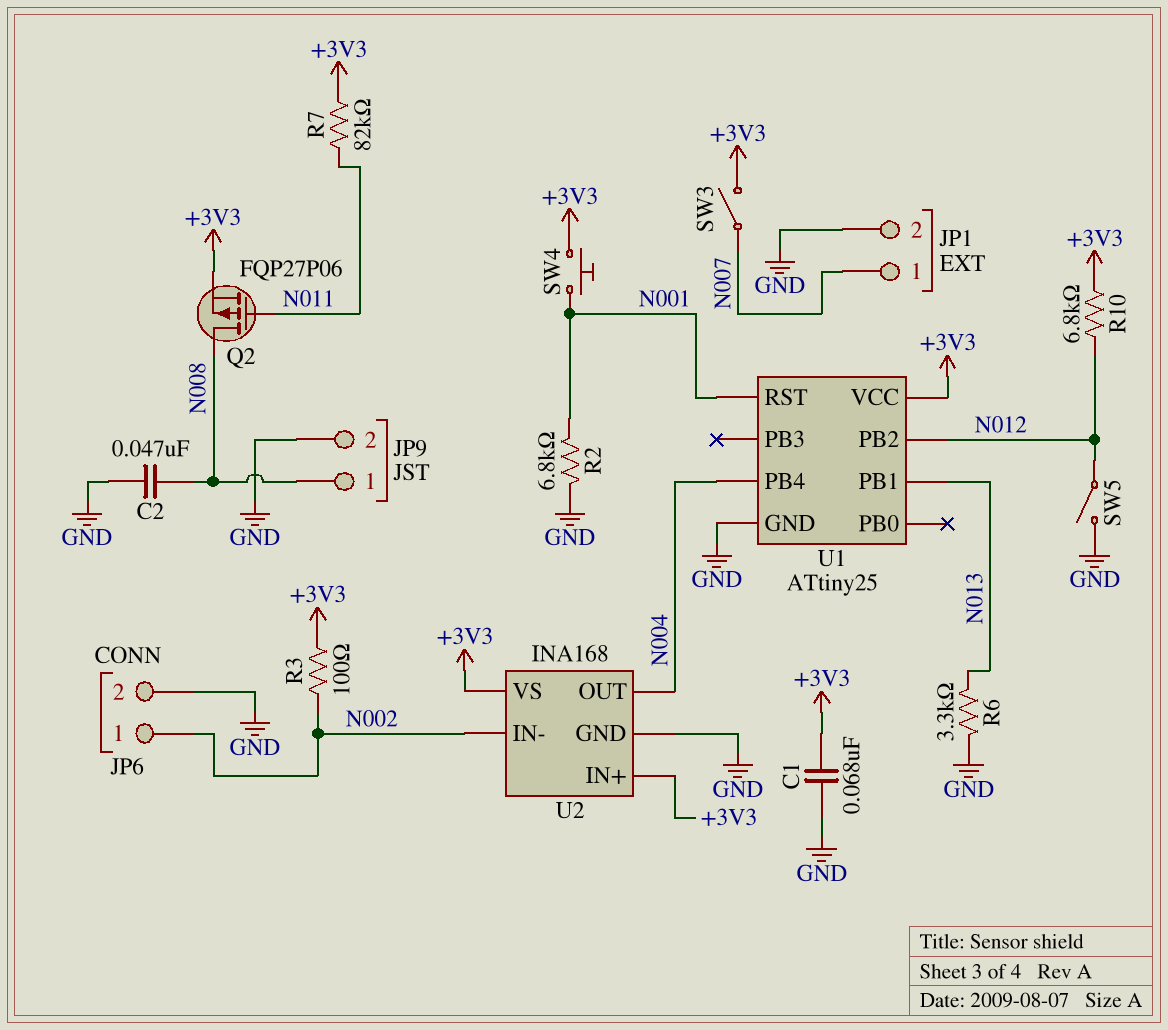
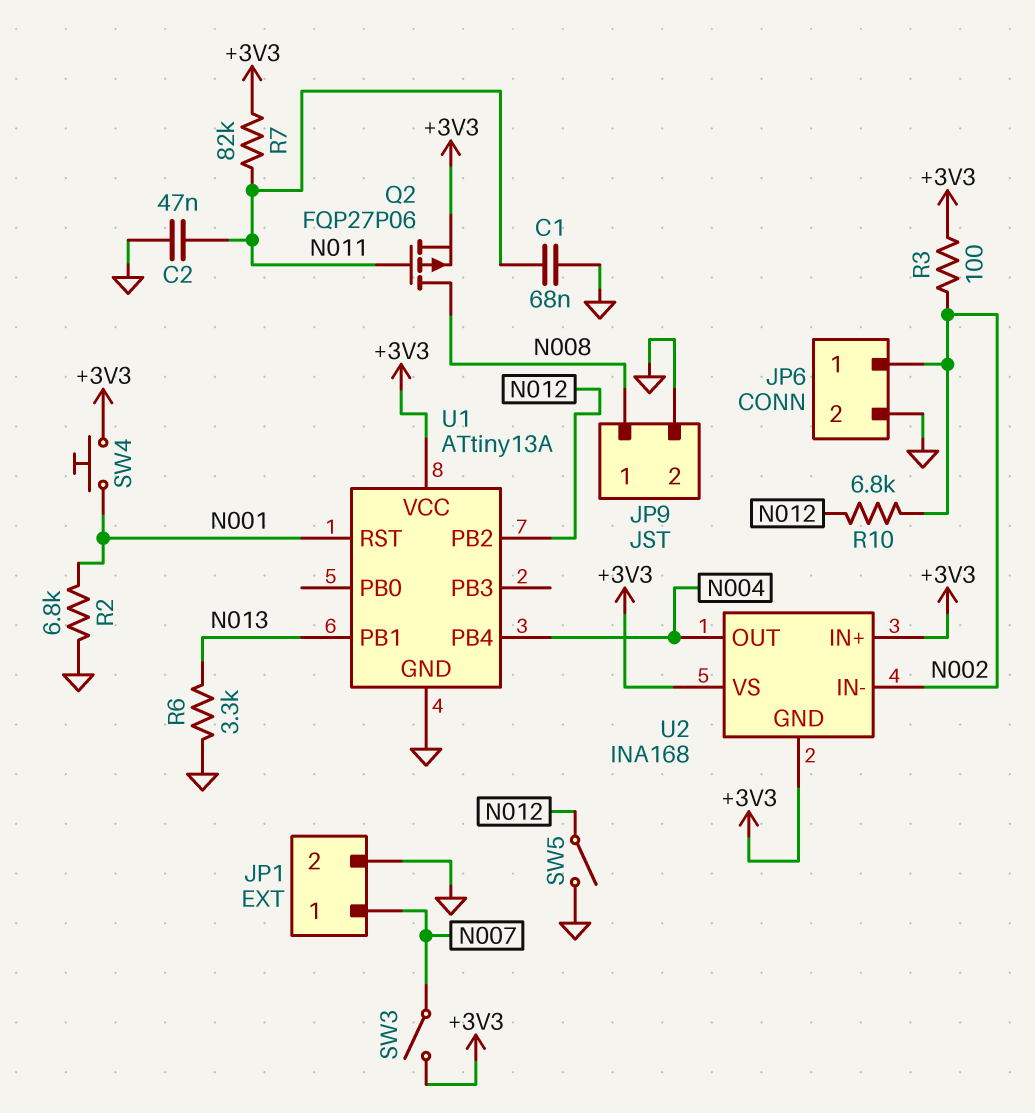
C1: 68nF (+3V3, GND) -> 68nF (GND, N011)
C2: 47nF (GND, N008) -> 47nF (GND, N011)
R10: 6.8k (+3V3, N012) -> 6.8k (N002, N012)
U1: ATtiny25 -> ATtiny13A
U2 pin GND: GND -> +3V3

